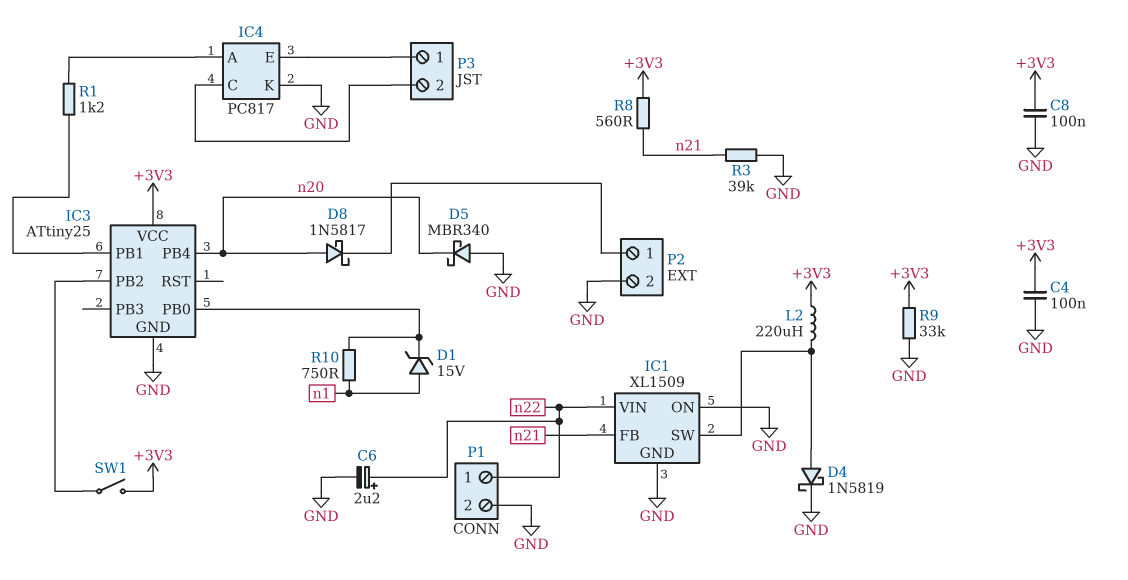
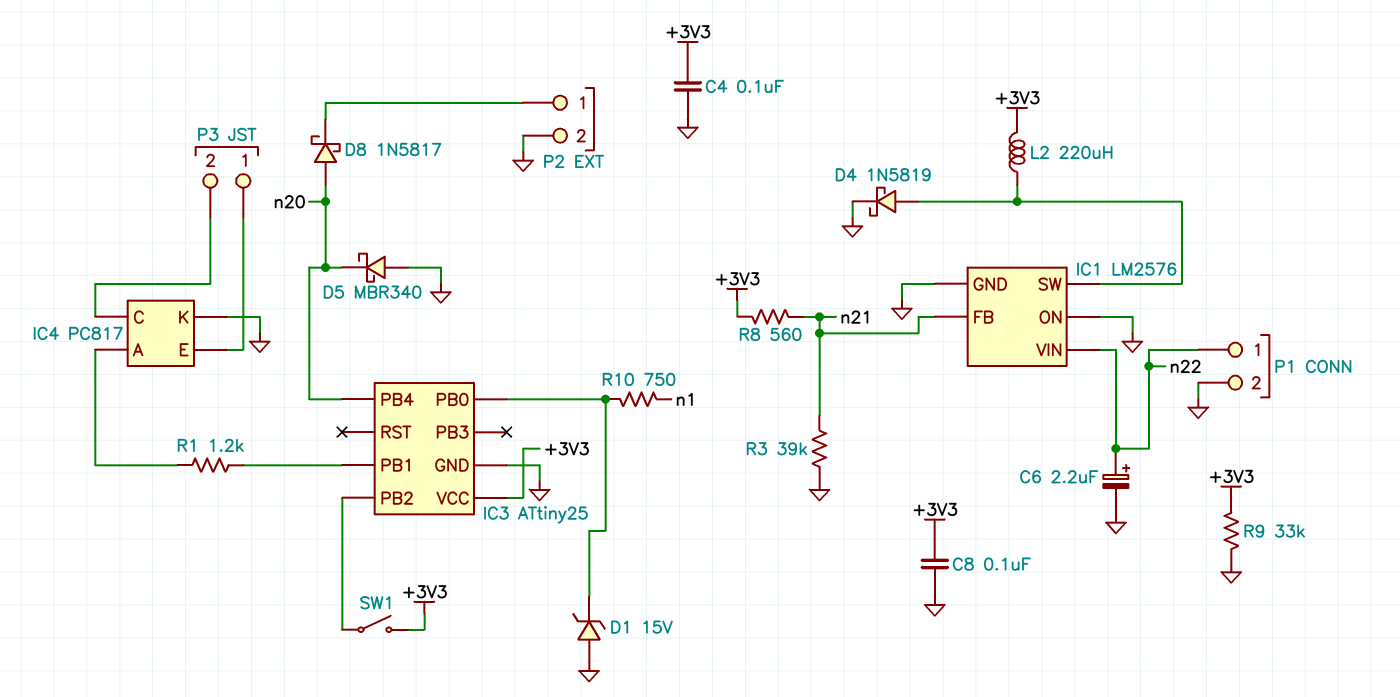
D1: zener 15V (A n1, K IC3/PB0) -> zener 15V (A GND, K IC3/PB0)
IC1: XL1509 -> LM2576

